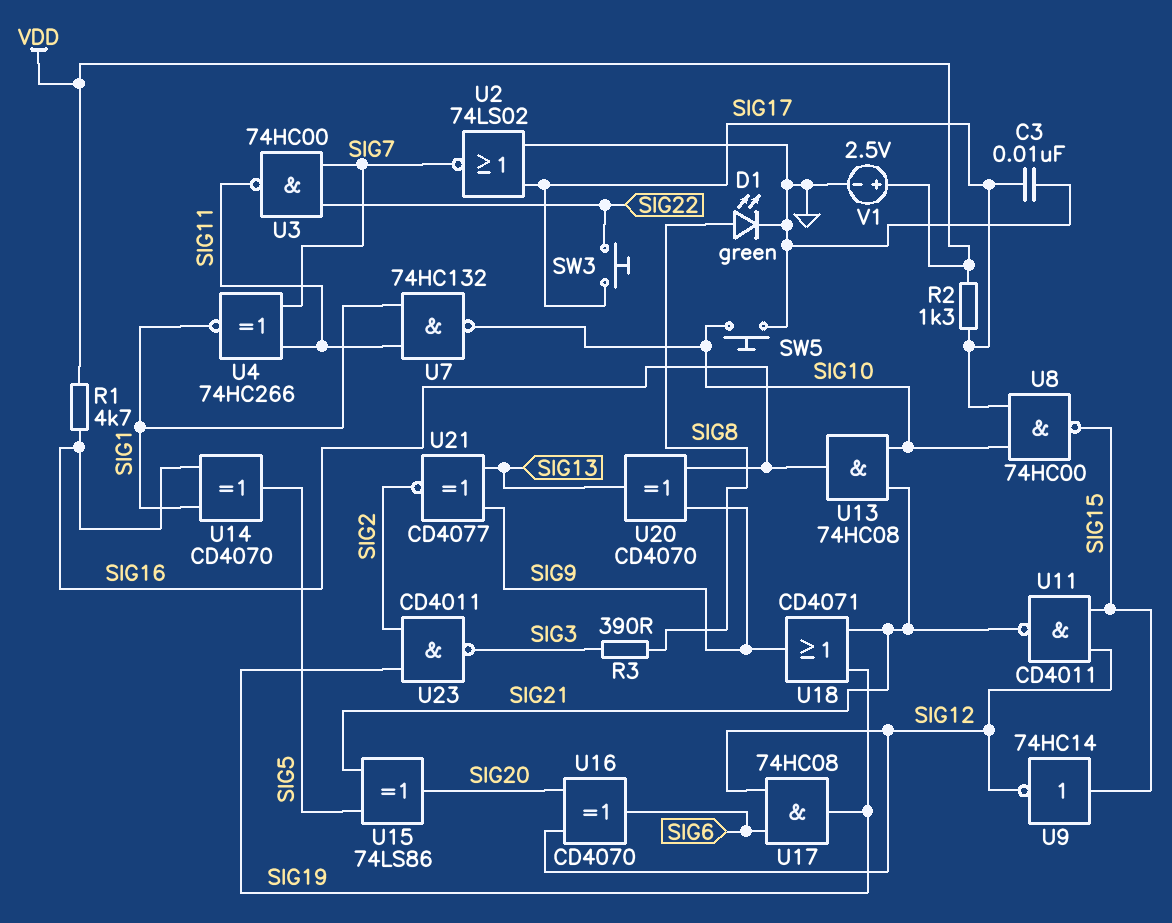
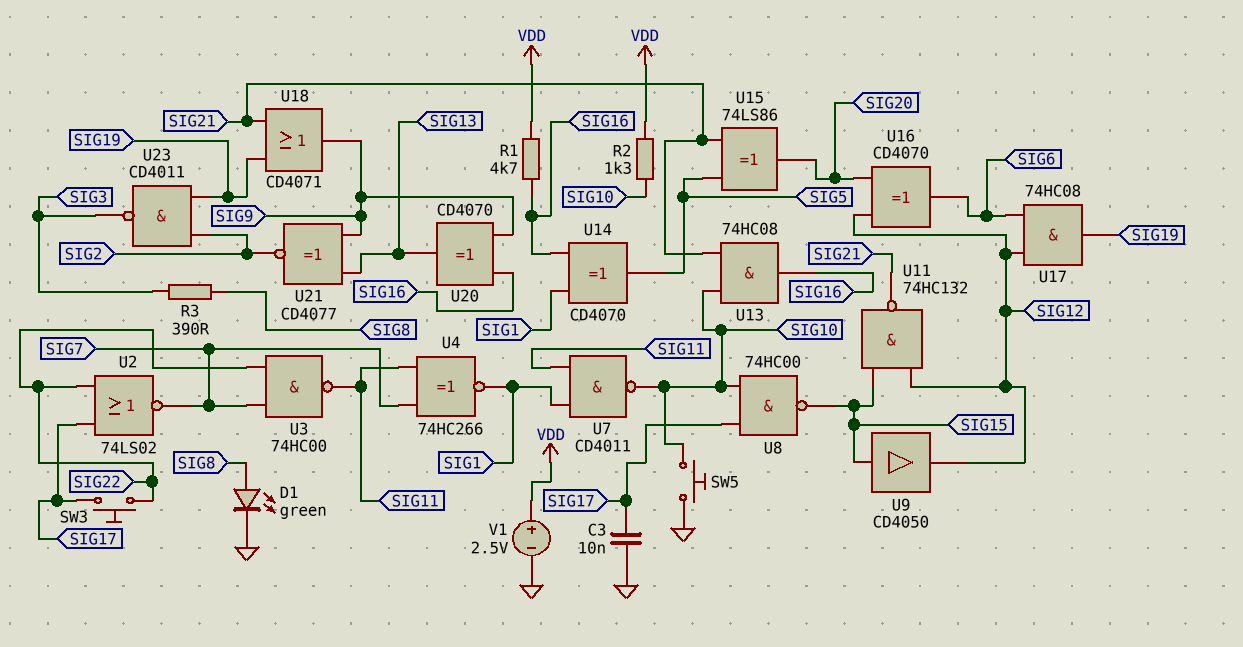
R2: 1.3k (SIG17, VDD) -> 1.3k (SIG10, VDD)
U2: NOR 74LS02 (in GND, in SIG17, out SIG7) -> NOR 74LS02 (in SIG17, in SIG22, out SIG7)
U7: NAND 74HC132 (in SIG1, in SIG11, out SIG10) -> NAND CD4011 (in SIG1, in SIG11, out SIG10)
U9: NOT 74HC14 (in SIG15, out SIG12) -> buffer CD4050 (in SIG15, out SIG12)
U11: NAND CD4011 (in SIG12, in SIG15, out SIG21) -> NAND 74HC132 (in SIG12, in SIG15, out SIG21)

